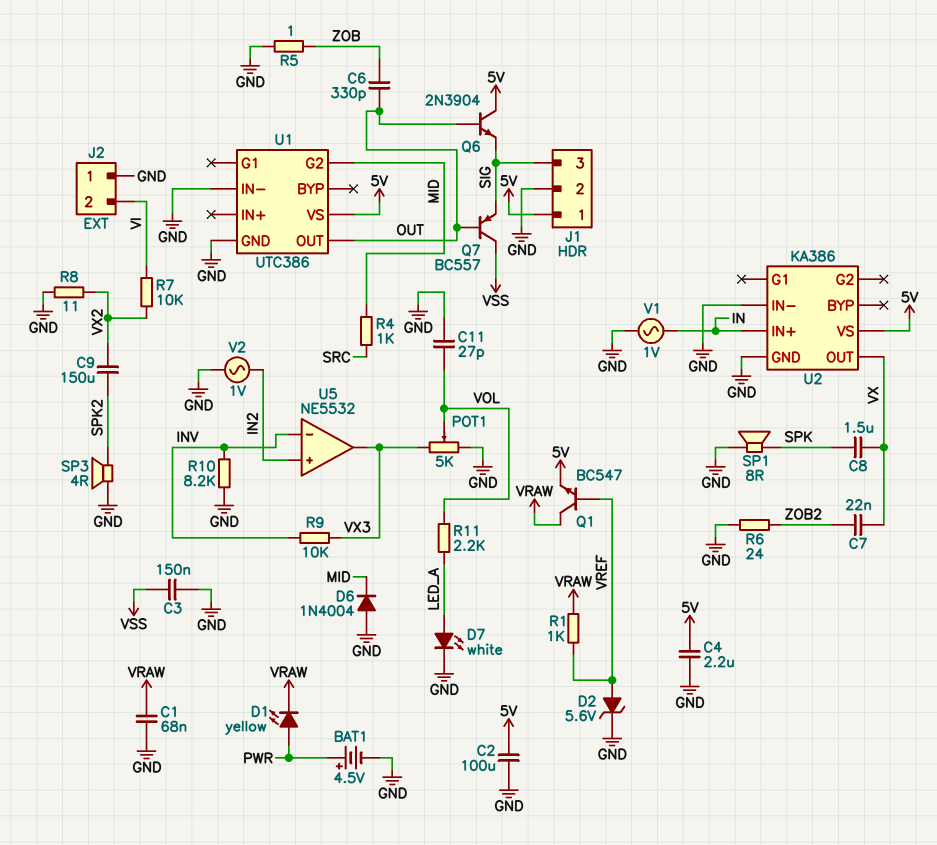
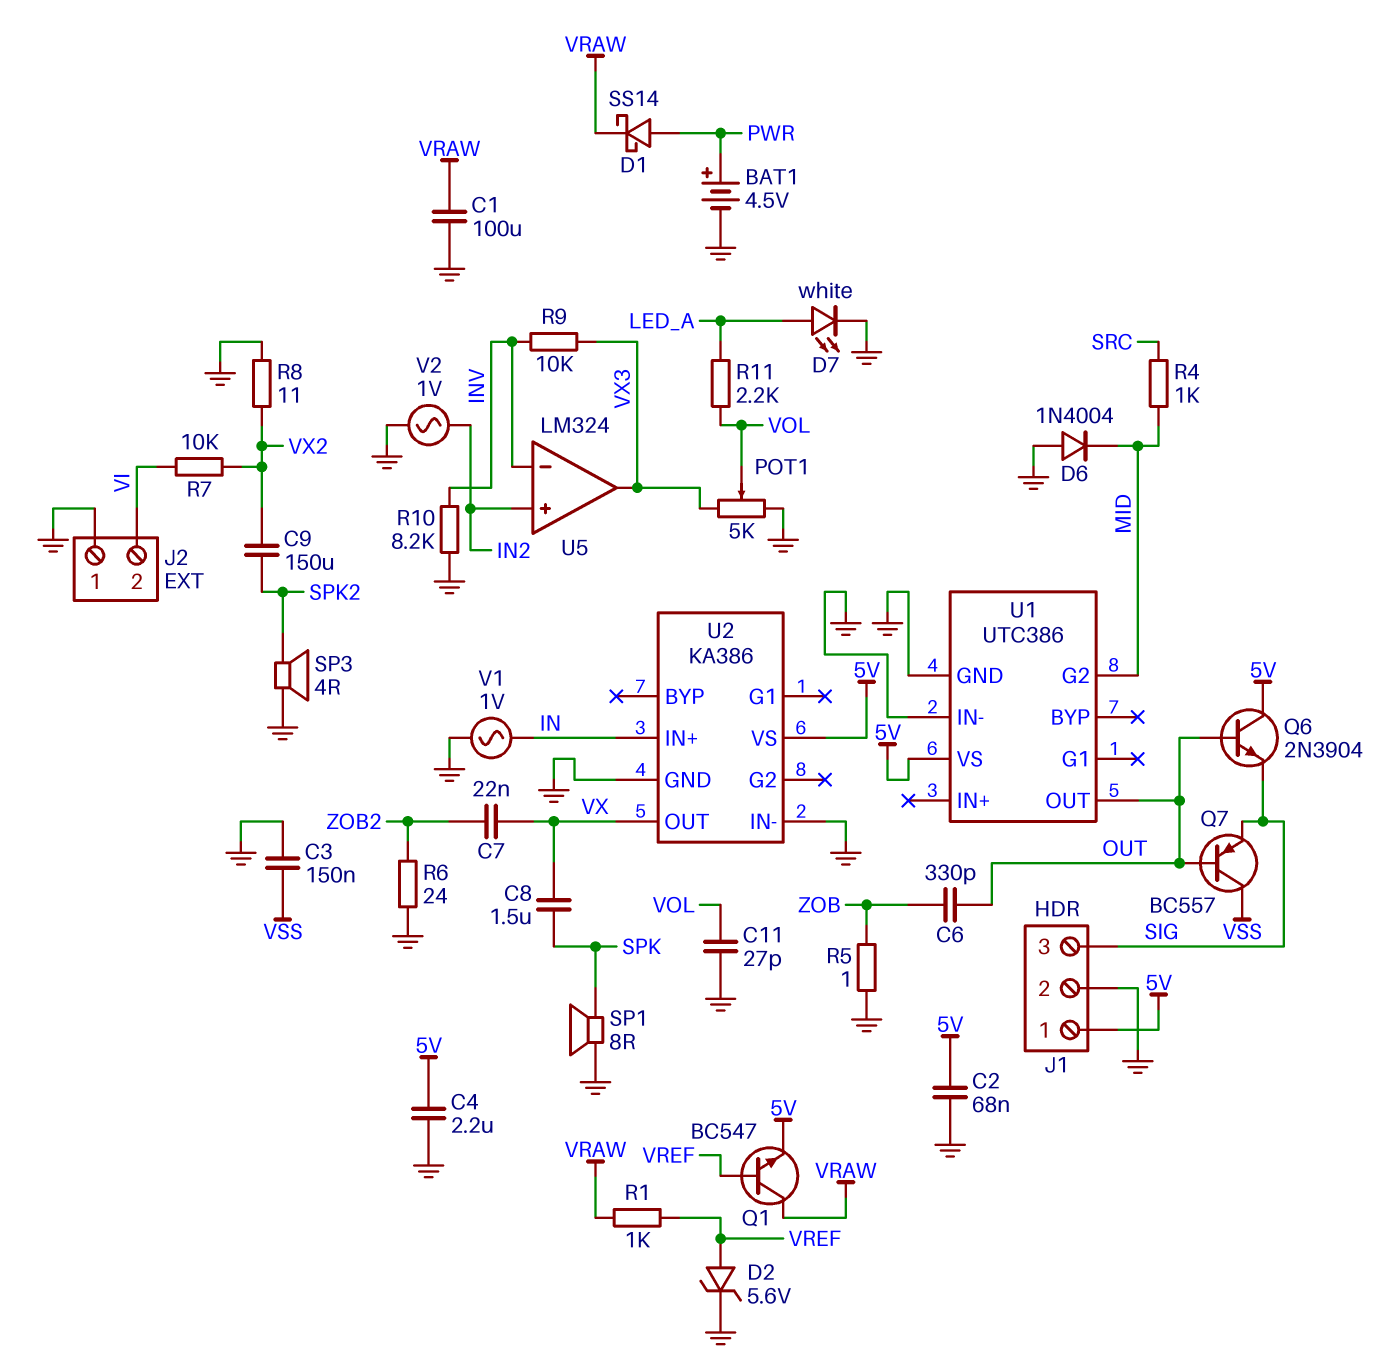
C1: 68nF (GND, VRAW) -> 100uF (GND, VRAW)
C2: 100uF (5V, GND) -> 68nF (5V, GND)
D1: LED yellow (A PWR, K VRAW) -> schottky SS14 (A PWR, K VRAW)
U5: NE5532 -> LM324

